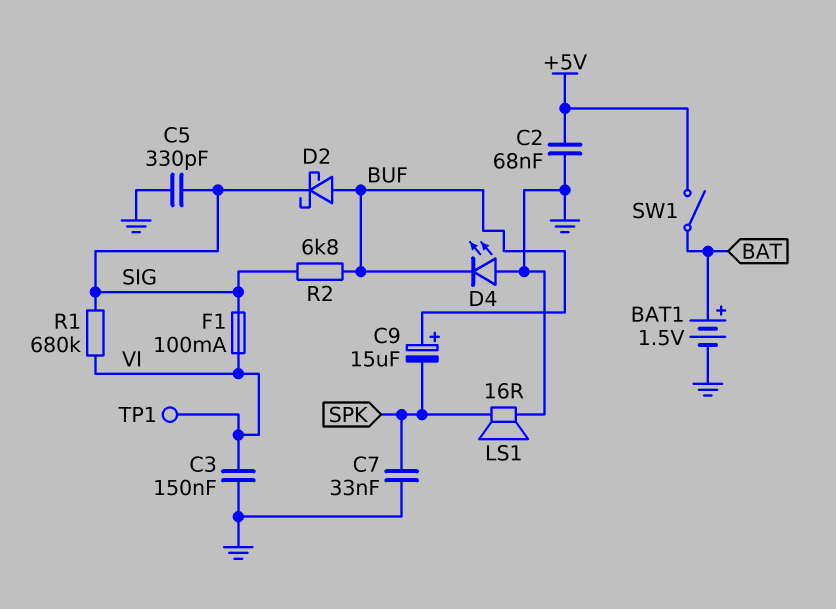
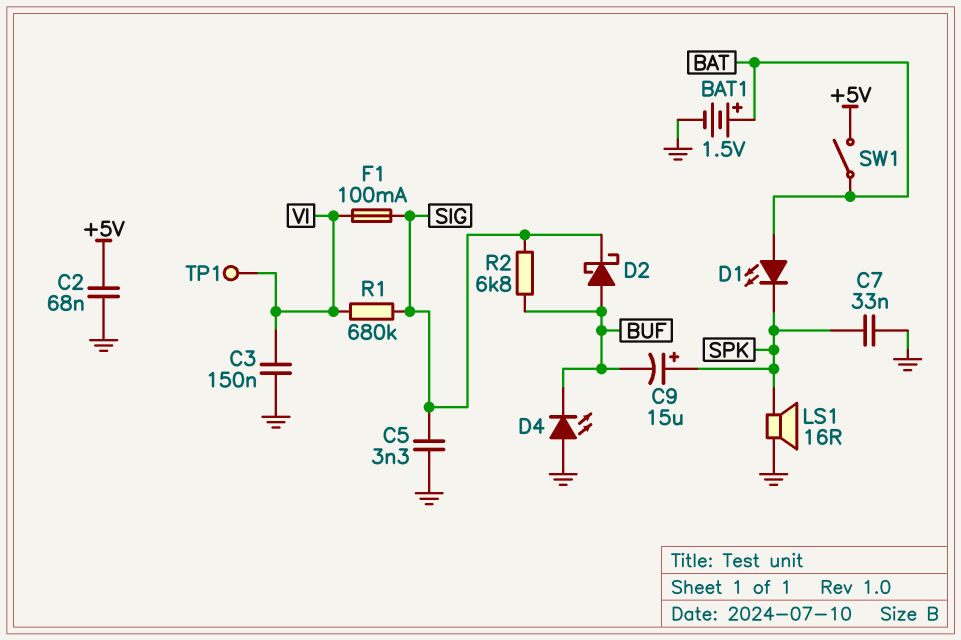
C5: 330pF (GND, SIG) -> 3.3nF (GND, SIG)
C9: 15uF (plus BUF, minus SPK) -> 15uF (plus SPK, minus BUF)
D1: none -> LED (A BAT, K SPK)

